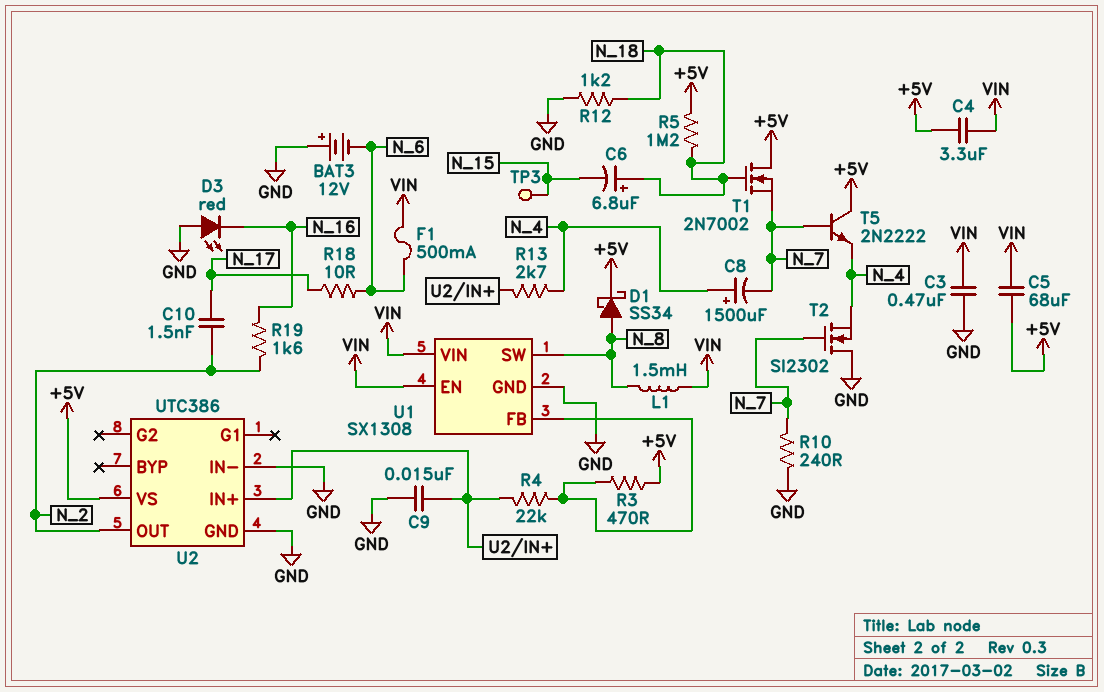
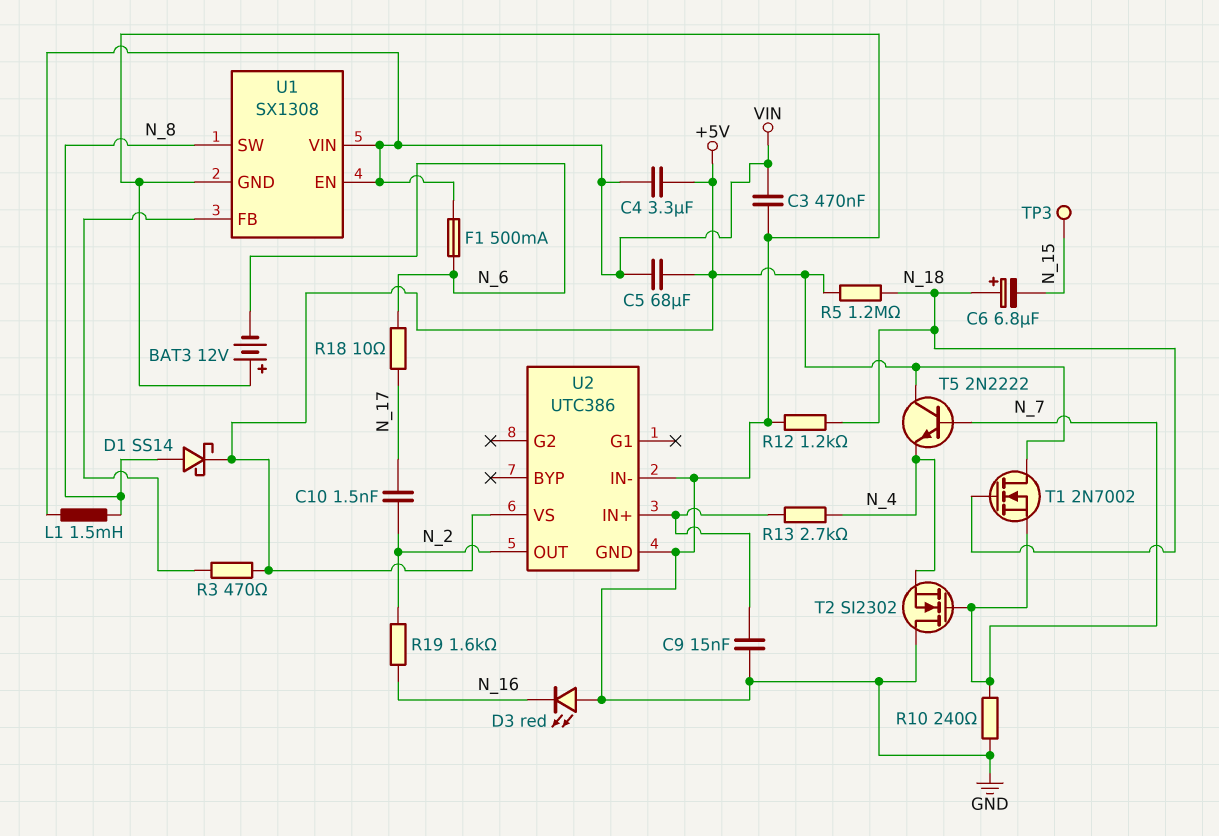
C8: 1500uF (plus N_4, minus N_7) -> none
D1: schottky SS34 (A N_8, K +5V) -> schottky SS14 (A N_8, K +5V)
R4: 22k (U1/FB, U2/IN+) -> none

